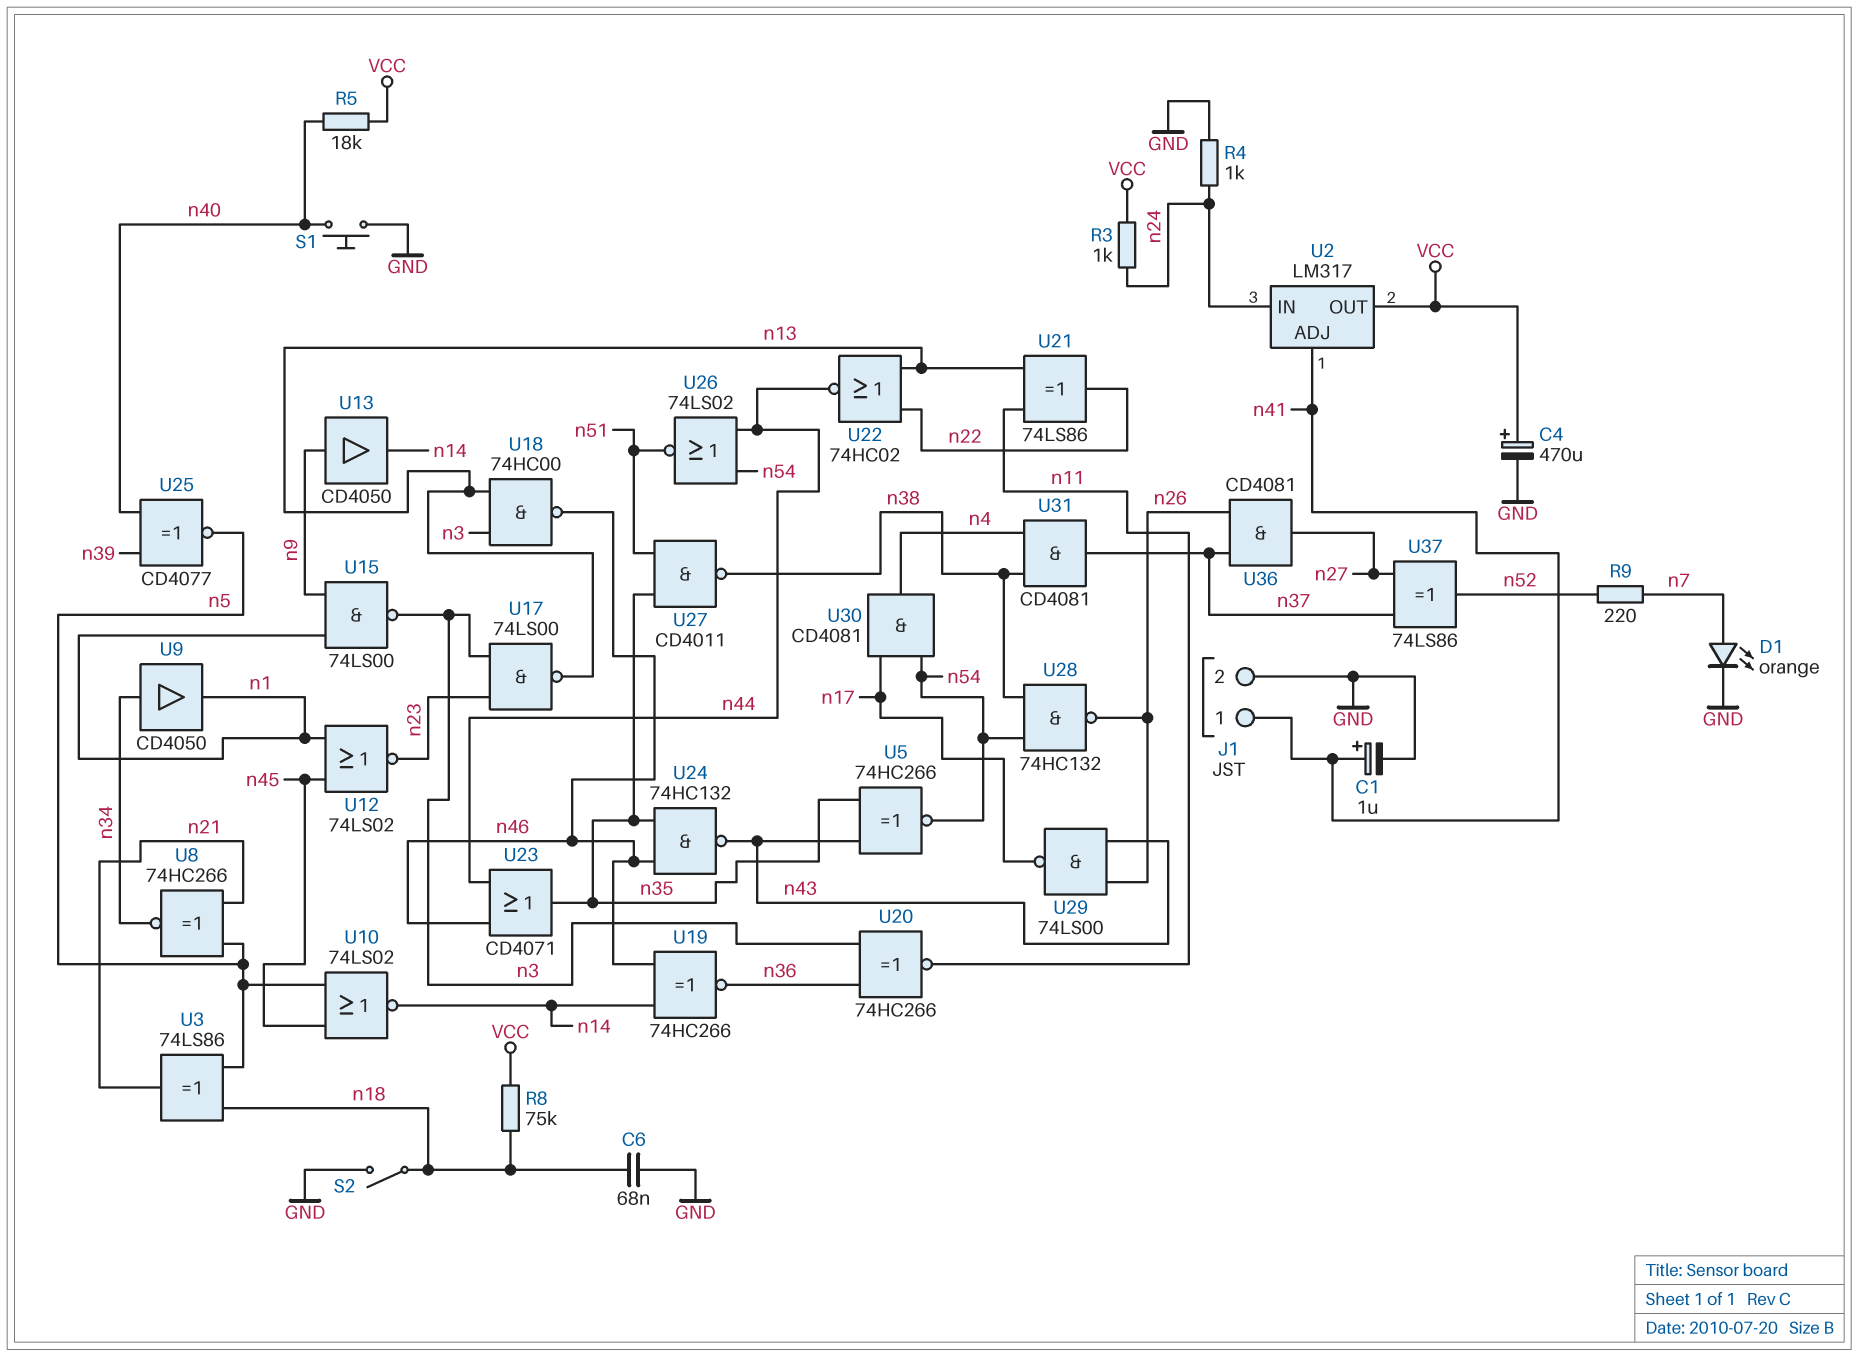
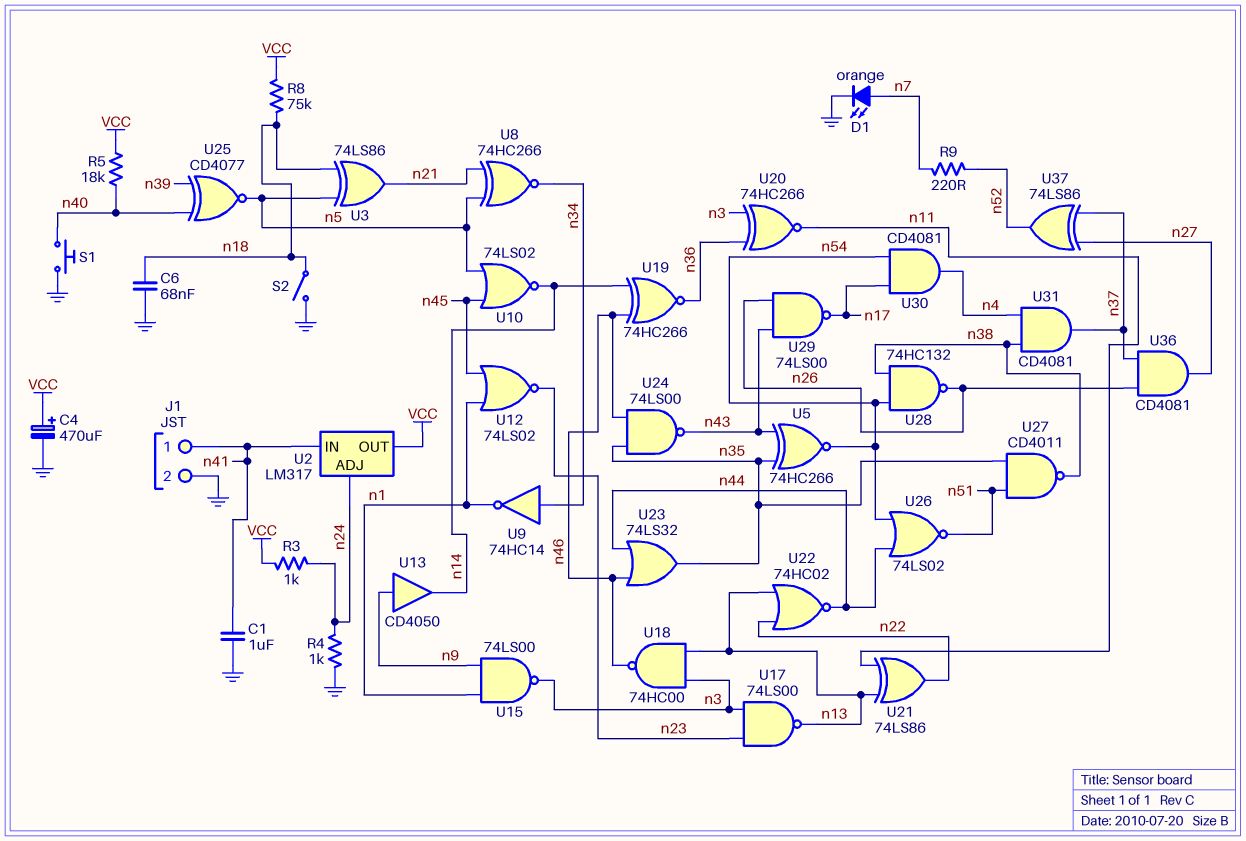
C1: 1uF (plus n41, minus GND) -> 1uF (GND, n41)
U2 pin ADJ: n41 -> n24
U2 pin IN: n24 -> n41
U9: buffer CD4050 (in n34, out n1) -> NOT 74HC14 (in n34, out n1)
U23: OR CD4071 (in n44, in n46, out n35) -> OR 74LS32 (in n44, in n46, out n35)
U24: NAND 74HC132 (in n35, in n46, out n43) -> NAND 74LS00 (in n35, in n46, out n43)

